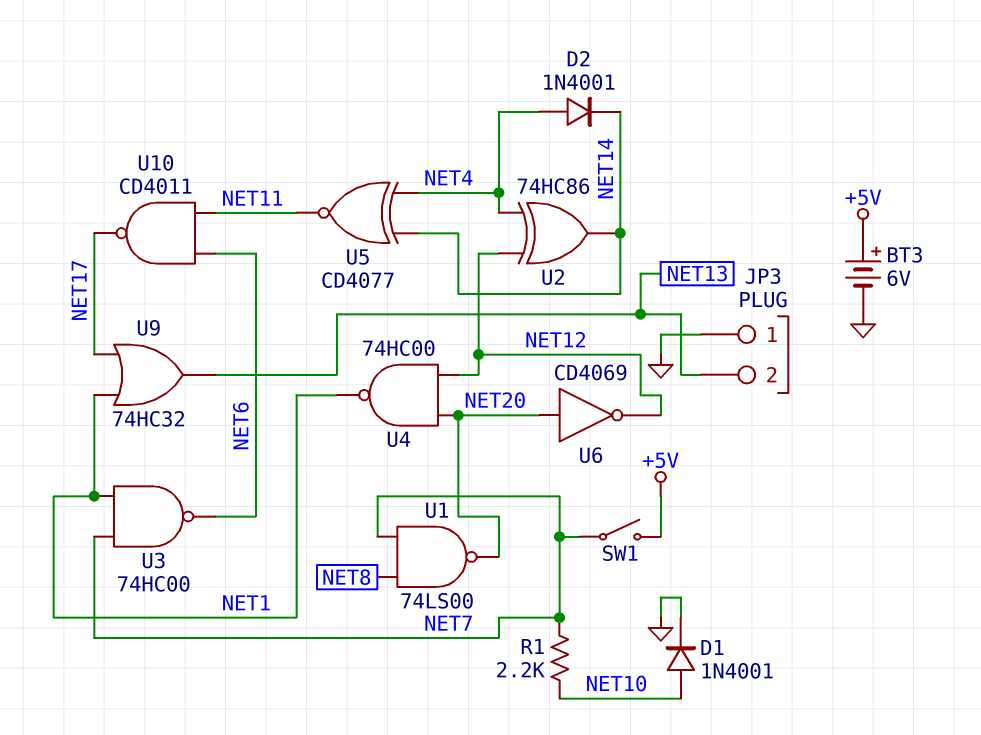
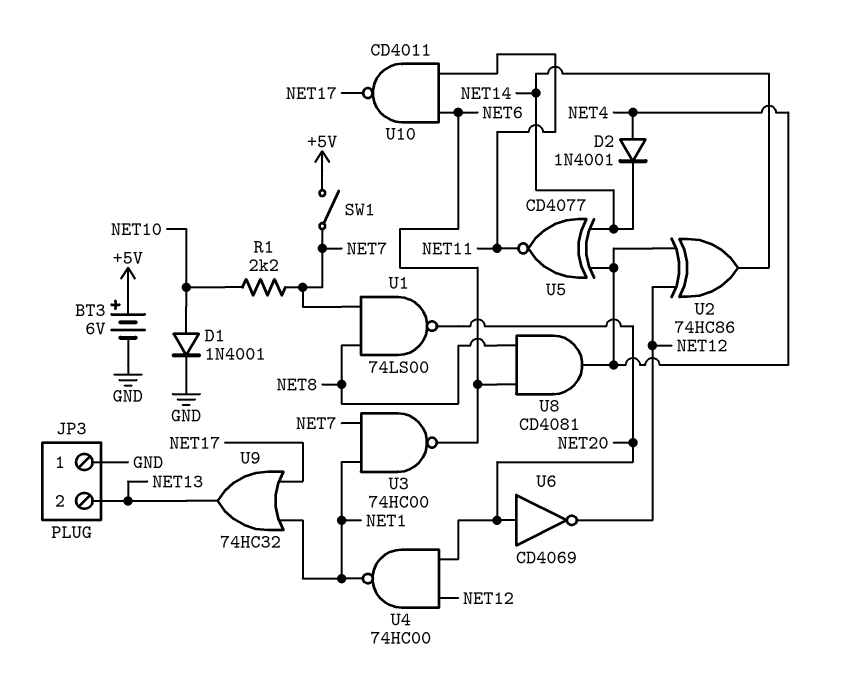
U8: none -> AND CD4081 (in NET6, in NET8, out NET4)

